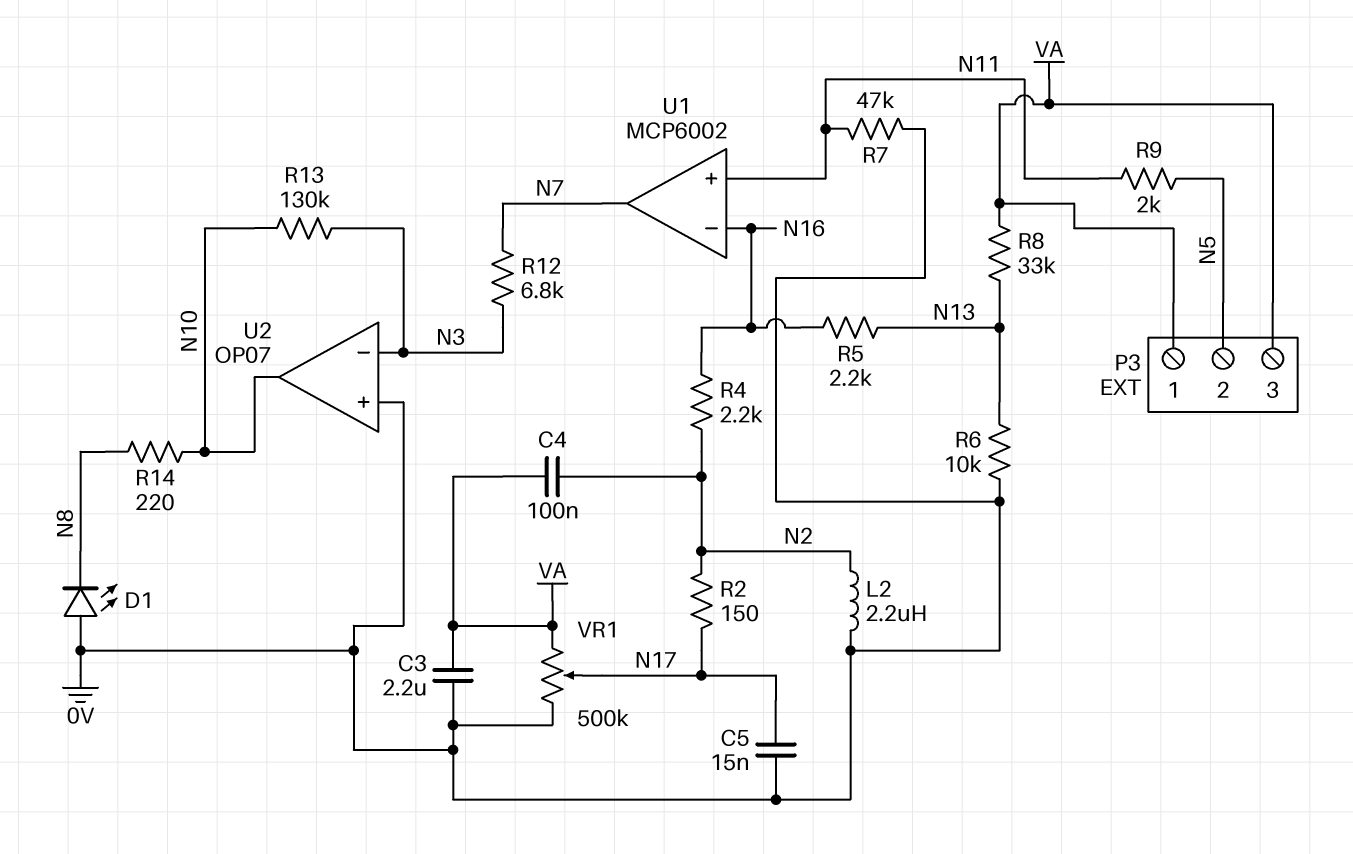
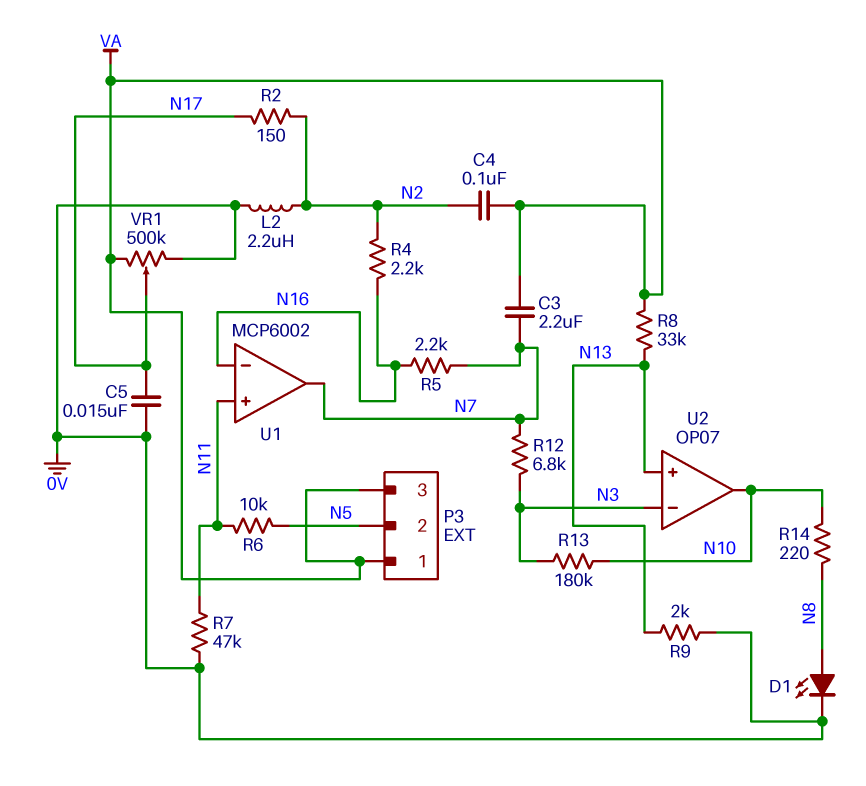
C3: 2.2uF (0V, VA) -> 2.2uF (N7, VA)
D1: LED (A 0V, K N8) -> LED (A N8, K 0V)
R5: 2.2k (N13, N16) -> 2.2k (N7, N16)
R6: 10k (0V, N13) -> 10k (N5, N11)
R9: 2k (N5, N11) -> 2k (0V, N13)
R13: 130k (N3, N10) -> 180k (N3, N10)
U2 pin in+: 0V -> N13

